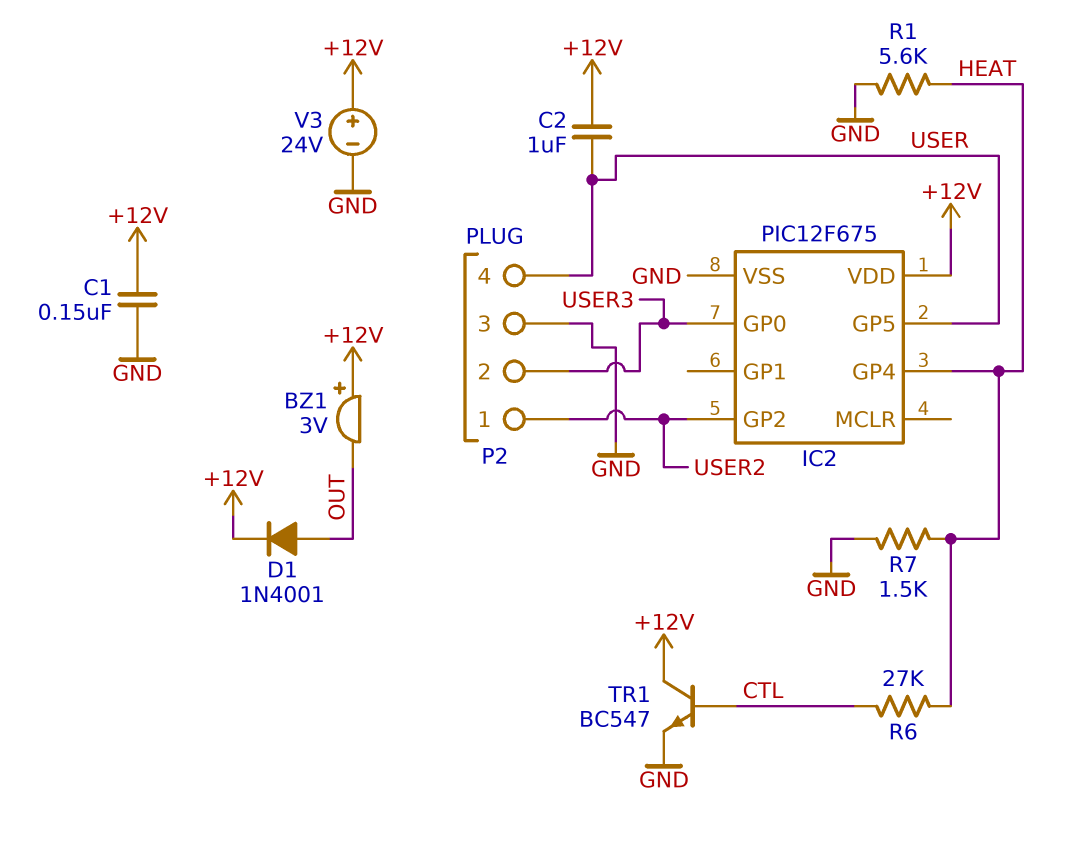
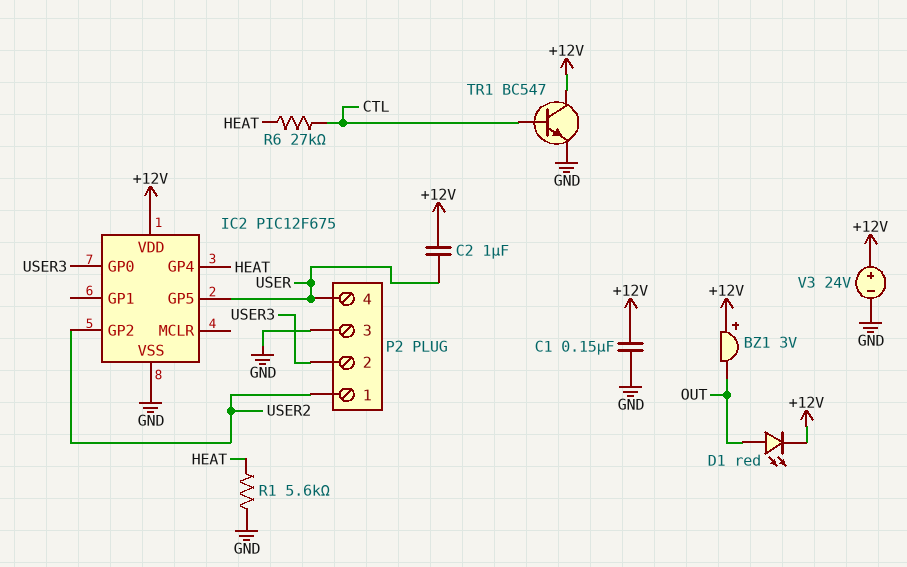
D1: diode 1N4001 (A OUT, K +12V) -> LED red (A OUT, K +12V)
R7: 1.5k (GND, HEAT) -> none

